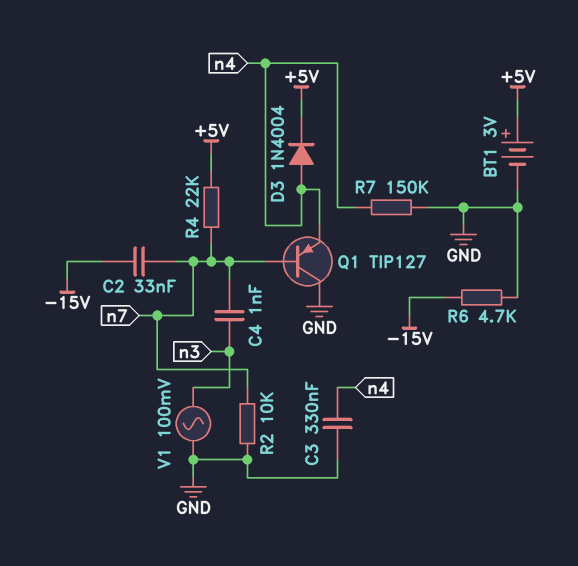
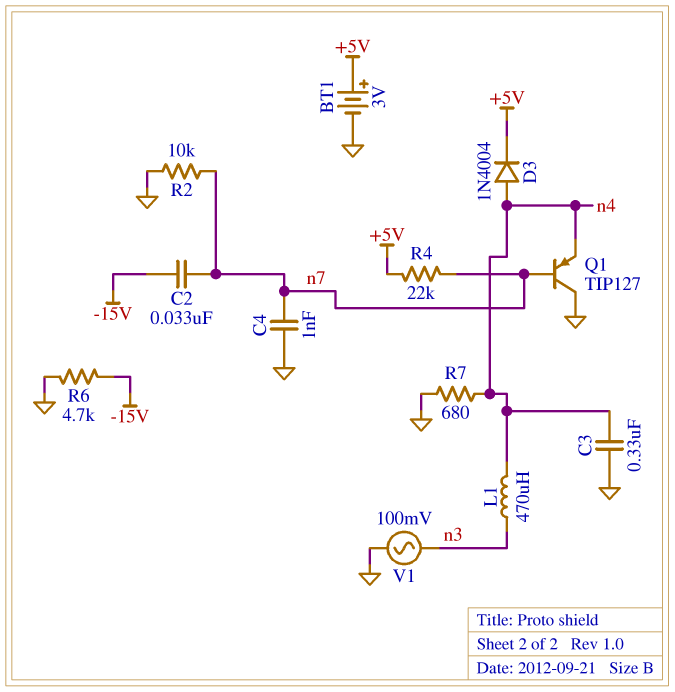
C4: 1nF (n3, n7) -> 1nF (GND, n7)
L1: none -> 470uH (n3, n4)
R7: 150k (GND, n4) -> 680 (GND, n4)

